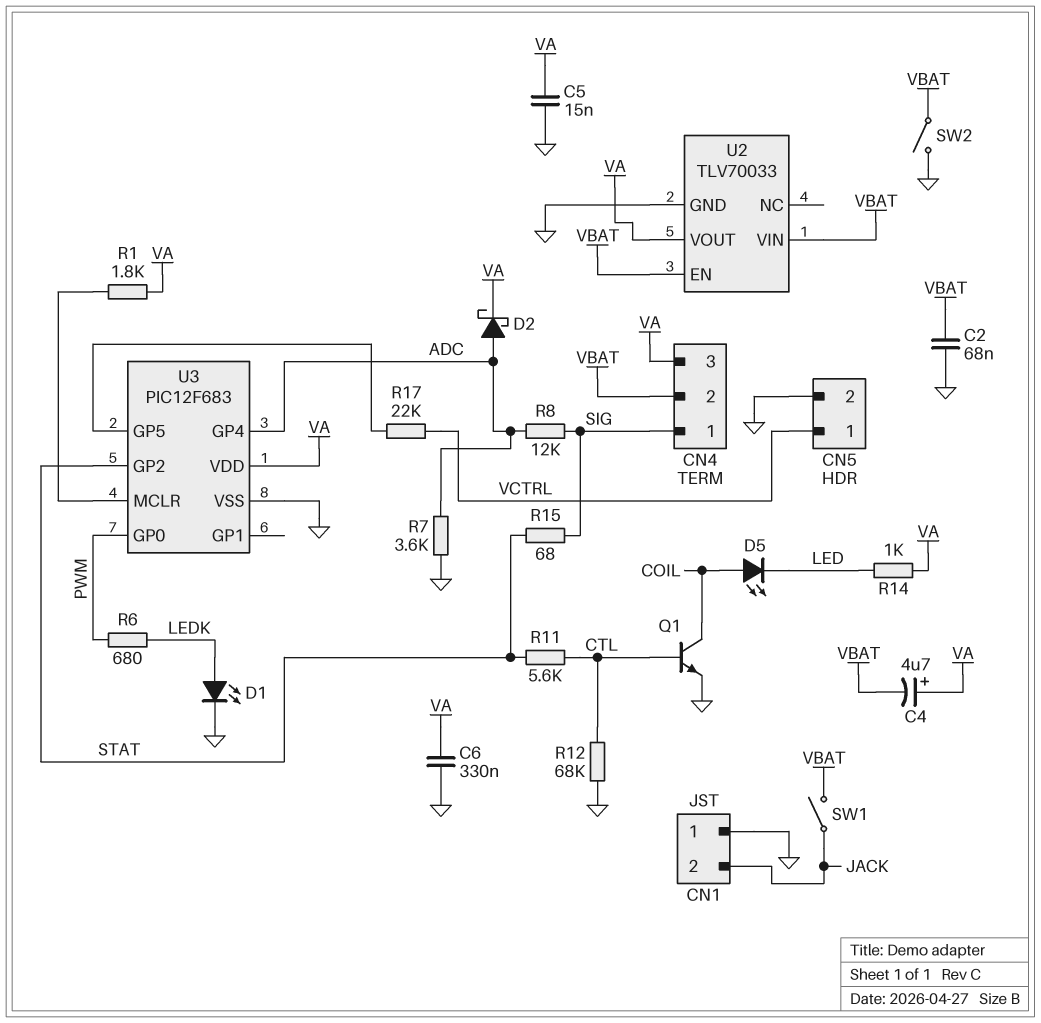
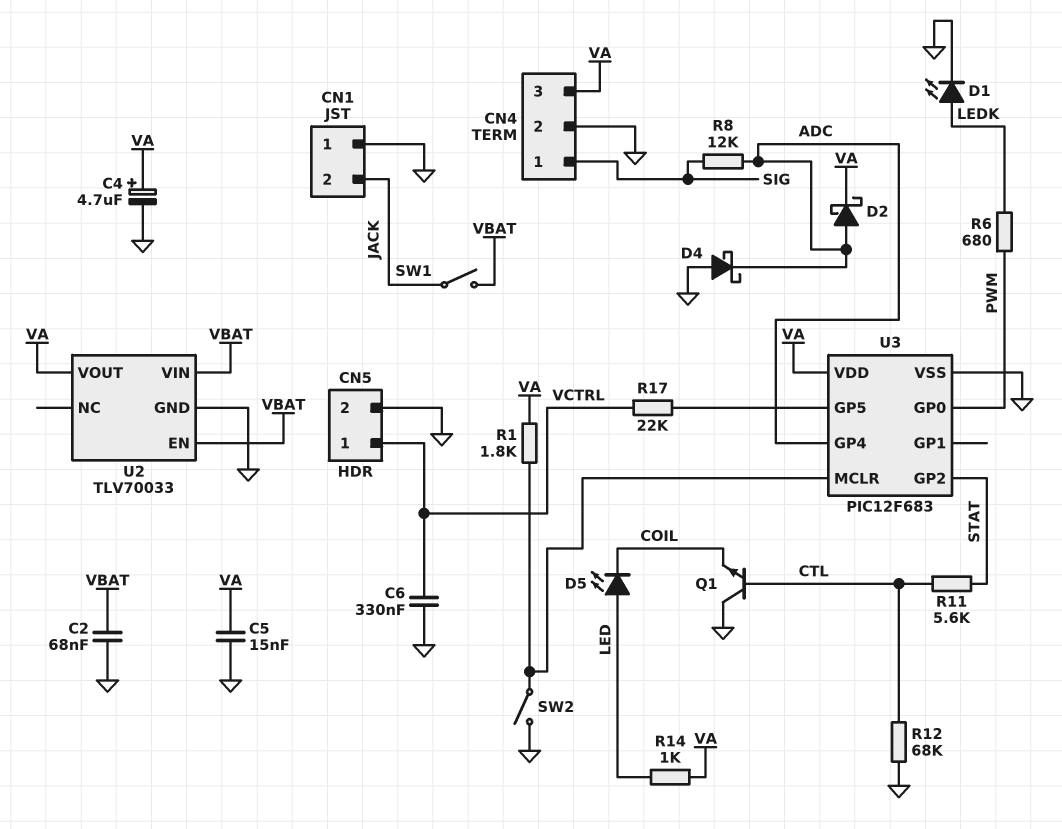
C4: 4.7uF (plus VA, minus VBAT) -> 4.7uF (plus VA, minus GND)
C6: 330nF (GND, VA) -> 330nF (GND, VCTRL)
CN4 pin 2: VBAT -> GND
D4: none -> schottky (A GND, K ADC)
D5: LED (A COIL, K LED) -> LED (A LED, K COIL)
Q1: NPN (B CTL, C COIL, E GND) -> NPN (B CTL, C GND, E COIL)
R7: 3.6k (ADC, GND) -> none
R15: 68 (SIG, STAT) -> none
SW2: switch (GND, VBAT) -> switch (GND, U3/MCLR)

